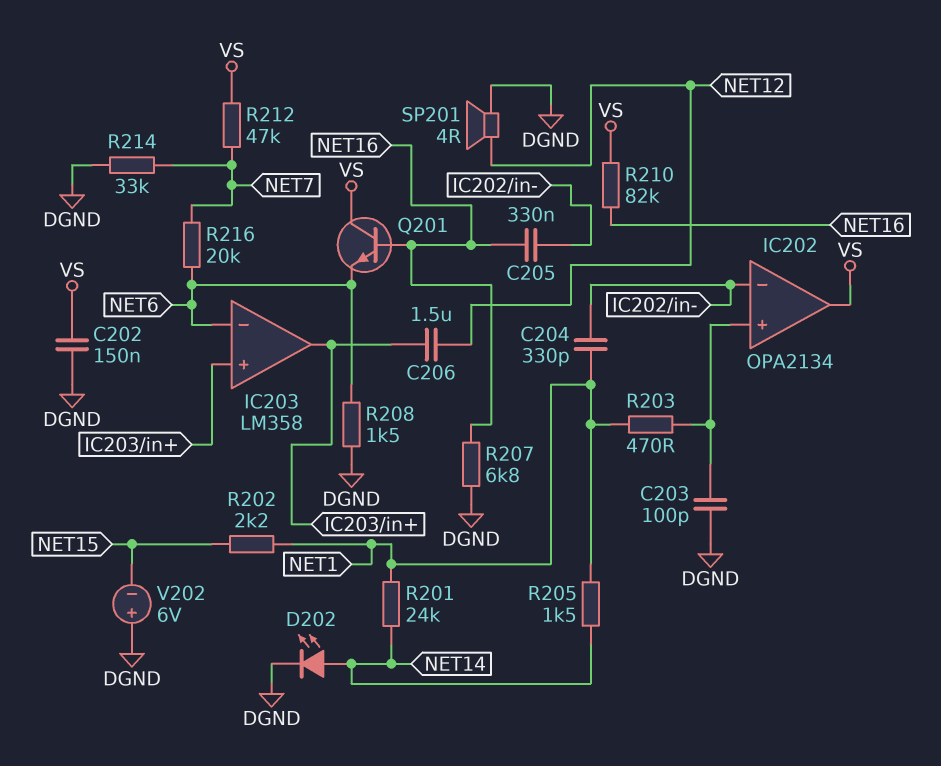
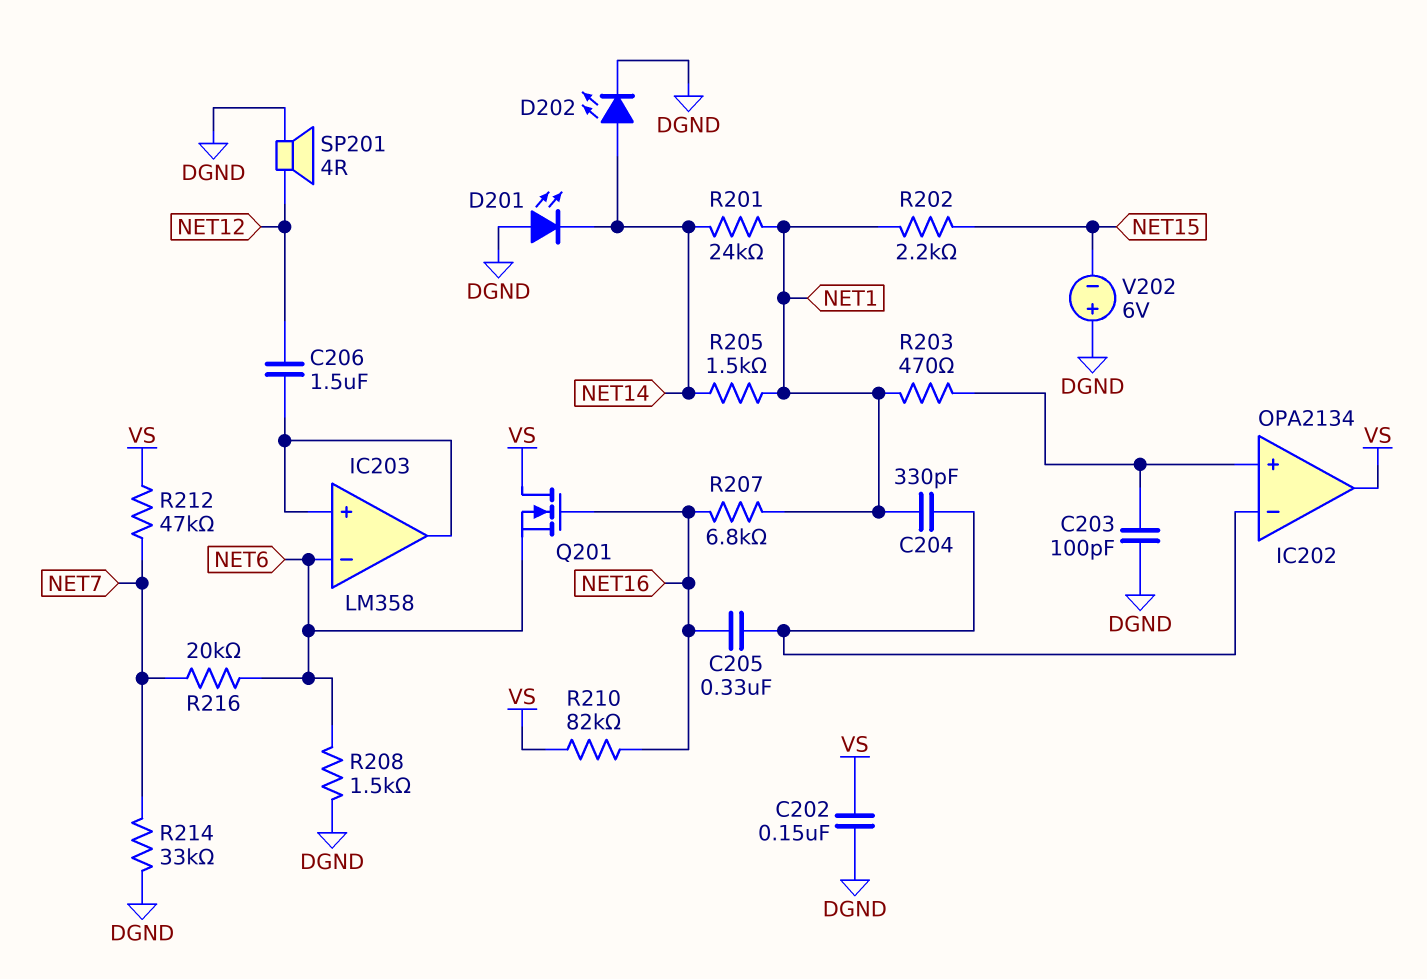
D201: none -> LED (A DGND, K NET14)
Q201: NPN (B NET16, C VS, E NET6) -> NMOS (G NET16, D VS, S NET6)
R207: 6.8k (DGND, NET16) -> 6.8k (NET1, NET16)

